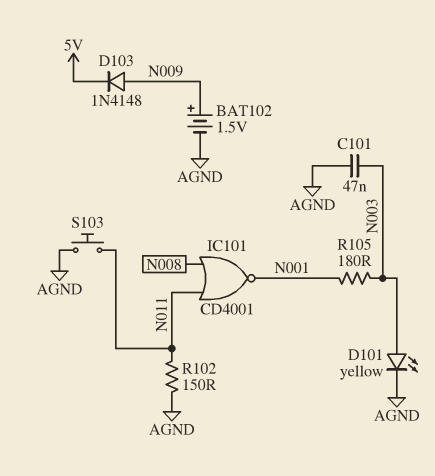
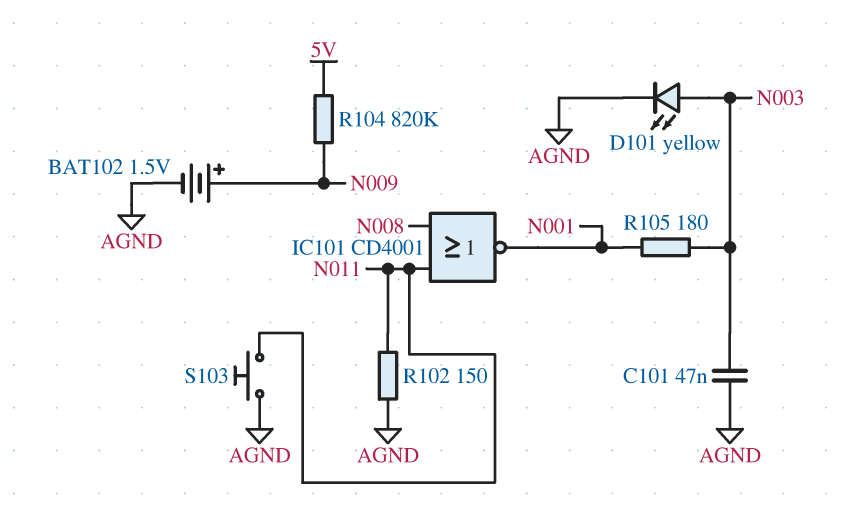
D103: diode 1N4148 (A N009, K 5V) -> none
R104: none -> 820k (5V, N009)

